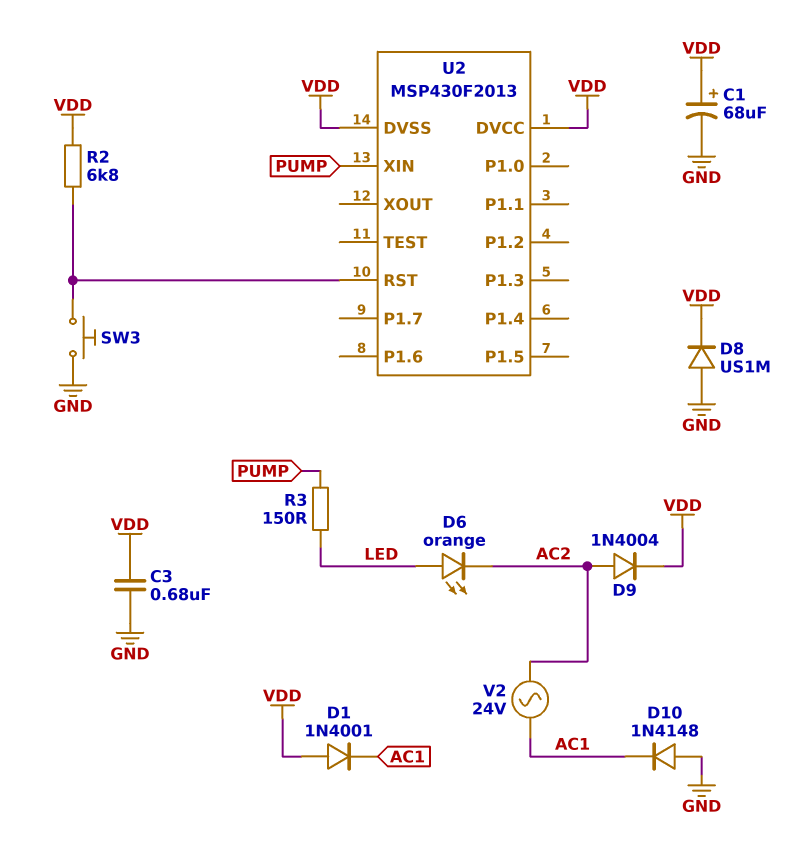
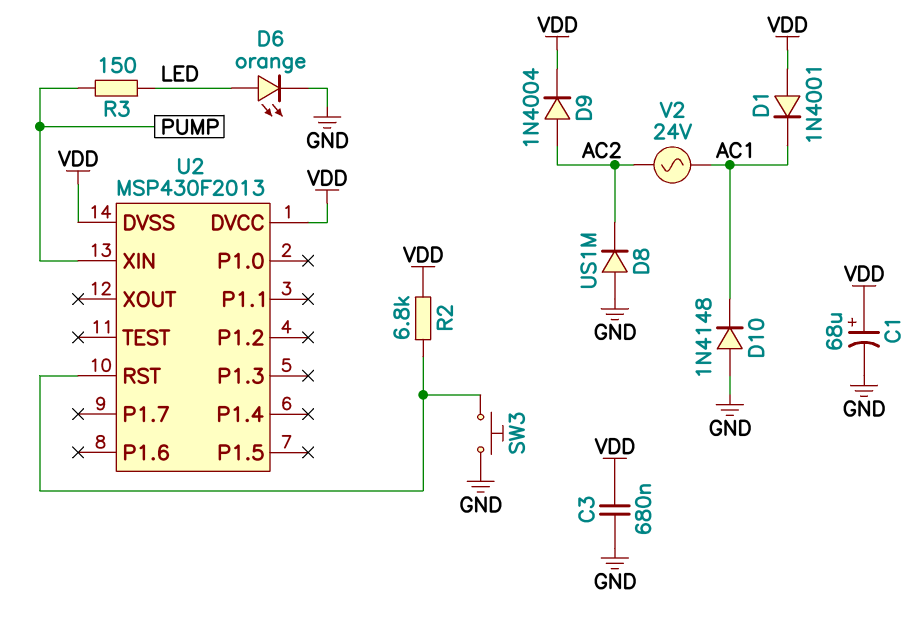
D6: LED orange (A LED, K AC2) -> LED orange (A LED, K GND)
D8: diode US1M (A GND, K VDD) -> diode US1M (A GND, K AC2)

